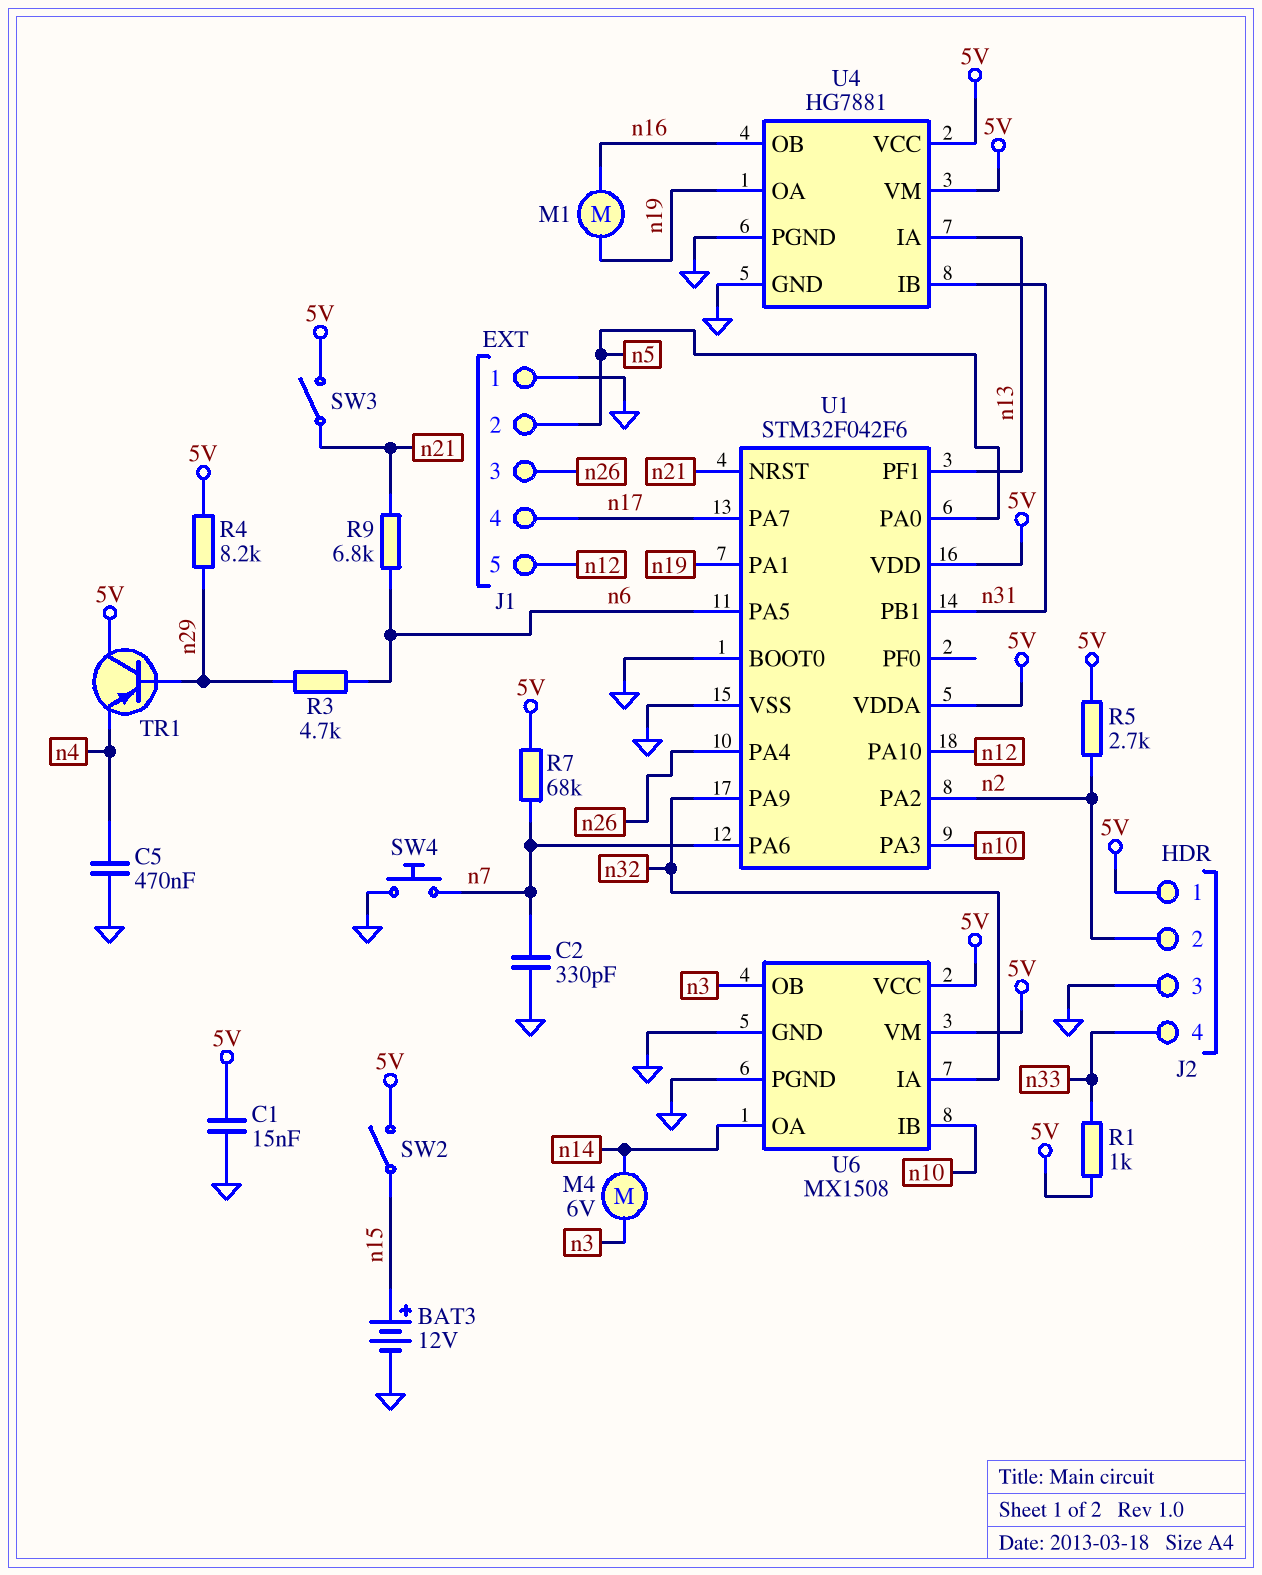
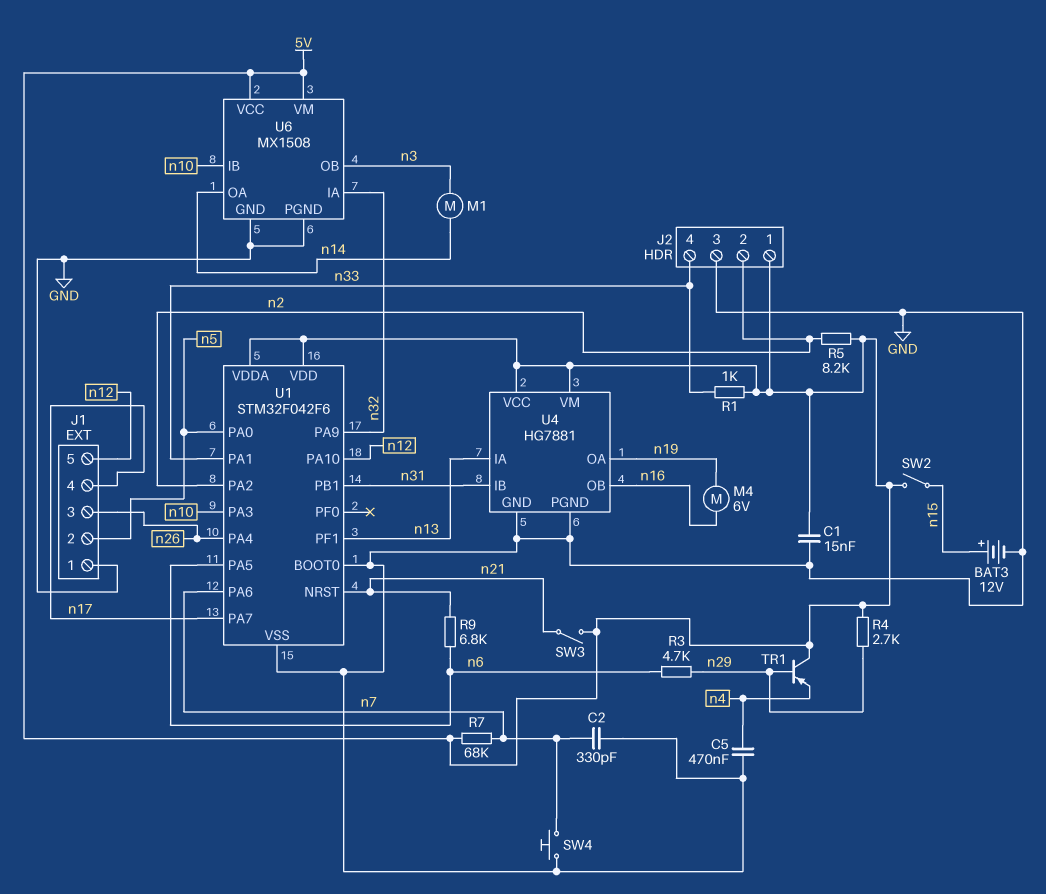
M1: motor (n16, n19) -> motor (n3, n14)
M4: motor 6V (n3, n14) -> motor 6V (n16, n19)
R4: 8.2k (5V, n29) -> 2.7k (5V, n29)
R5: 2.7k (5V, n2) -> 8.2k (5V, n2)
U1 pin PA1: n19 -> n33

